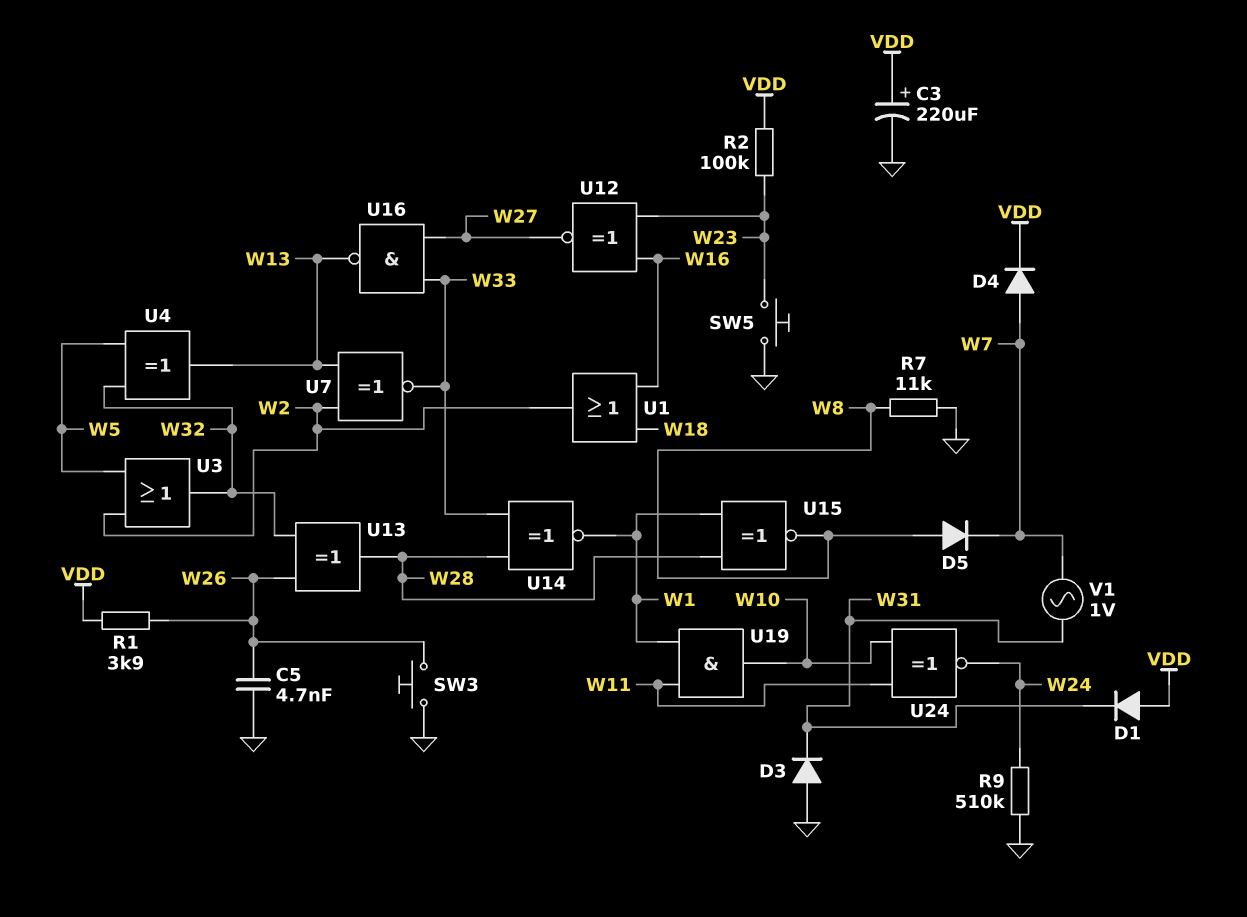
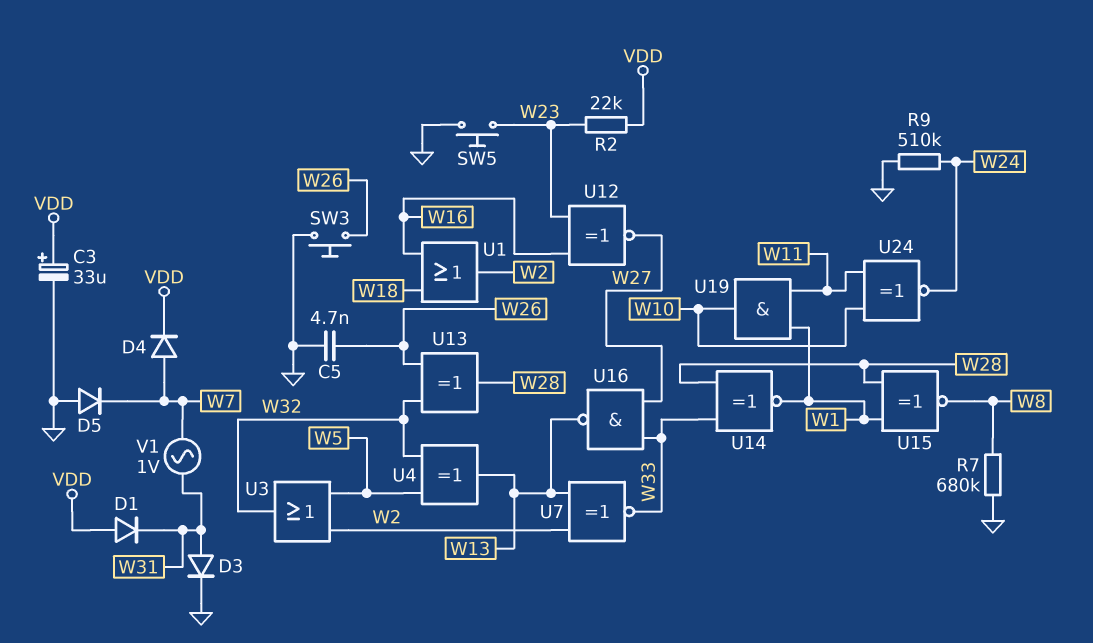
C3: 220uF (plus VDD, minus GND) -> 33uF (plus VDD, minus GND)
D3: diode (A GND, K W31) -> diode (A W31, K GND)
D5: diode (A W8, K W7) -> diode (A GND, K W7)
R1: 3.9k (VDD, W26) -> none
R2: 100k (VDD, W23) -> 22k (VDD, W23)
R7: 11k (GND, W8) -> 680k (GND, W8)

